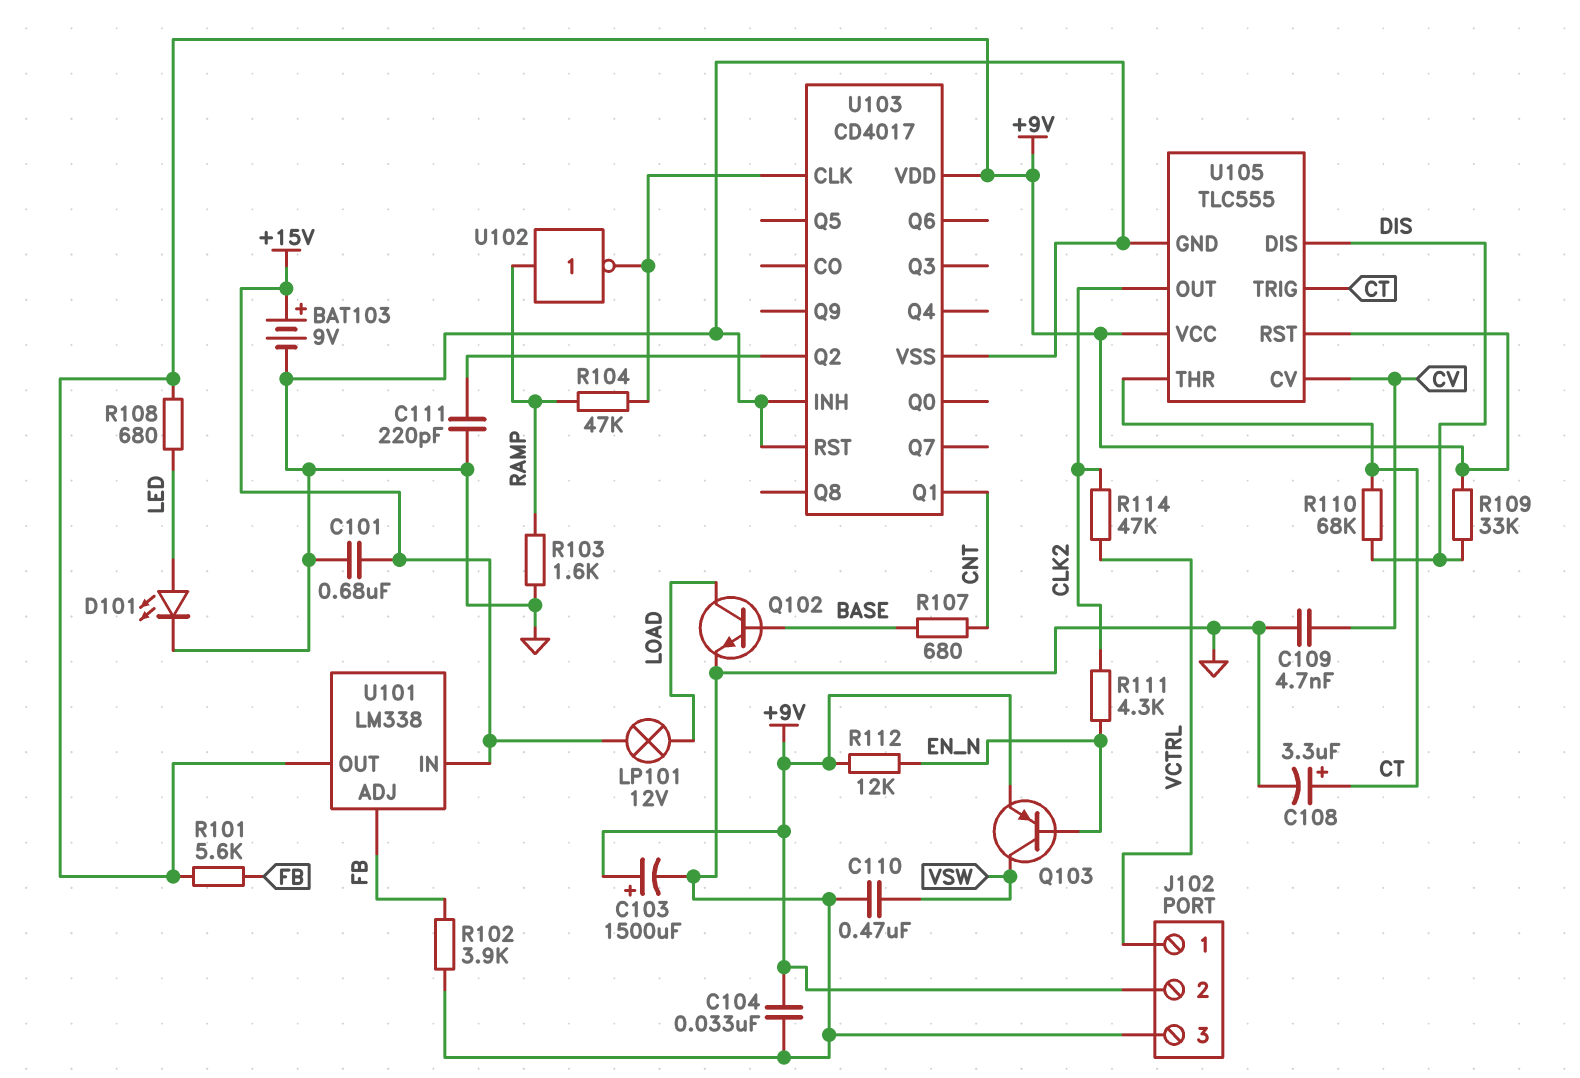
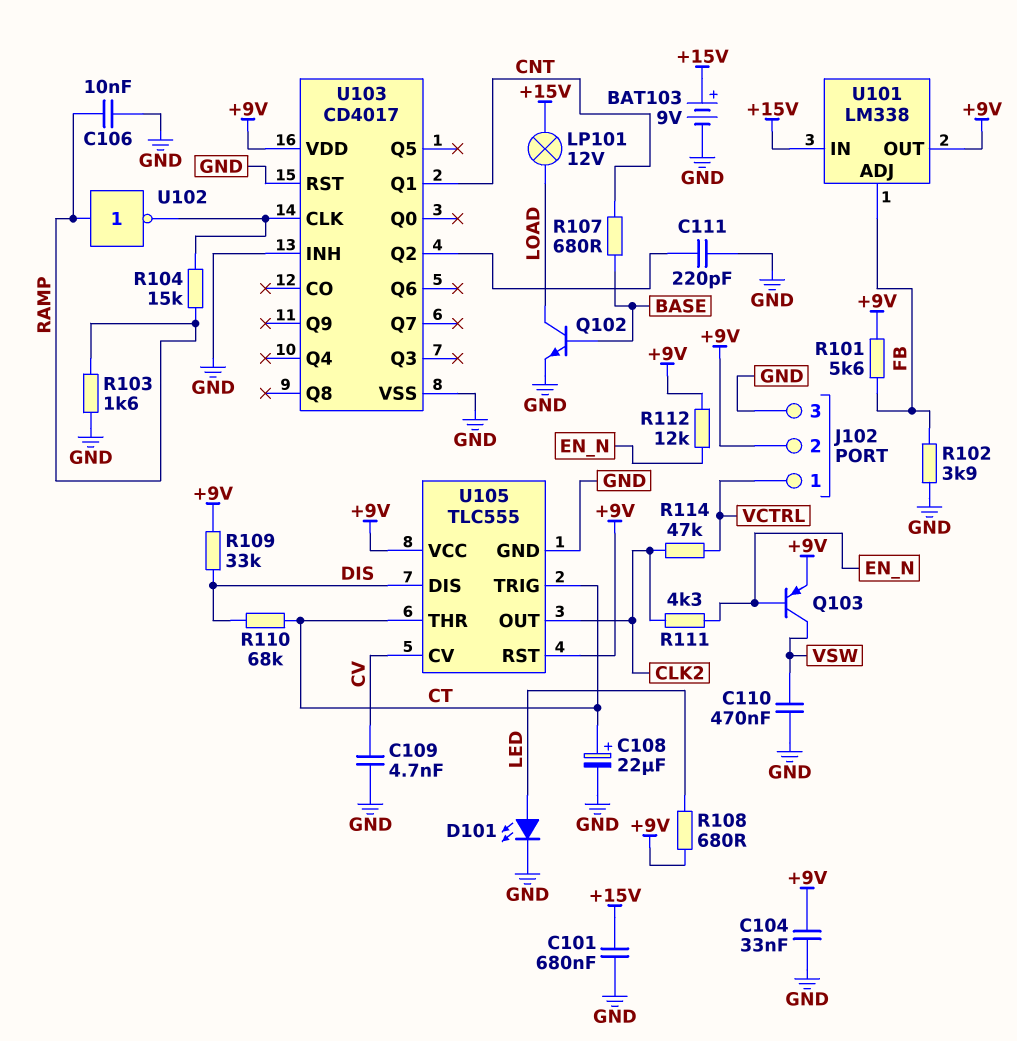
C103: 1500uF (plus +9V, minus GND) -> none
C106: none -> 10nF (GND, RAMP)
C108: 3.3uF (plus CT, minus GND) -> 22uF (plus CT, minus GND)
R104: 47k (RAMP, U103/CLK) -> 15k (RAMP, U103/CLK)

